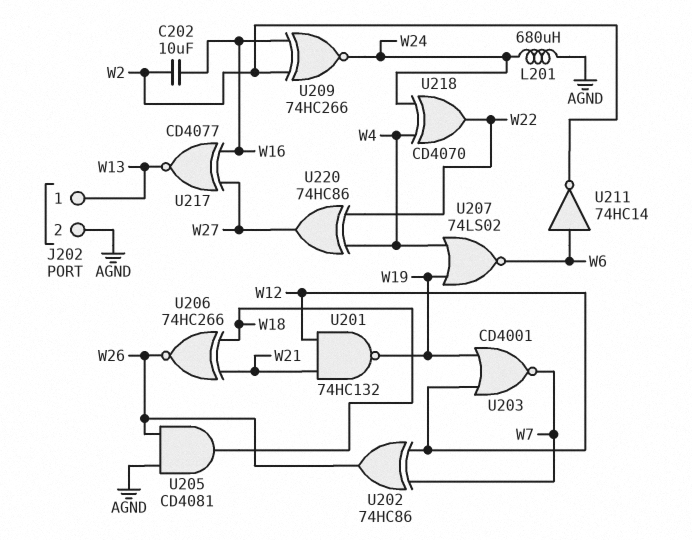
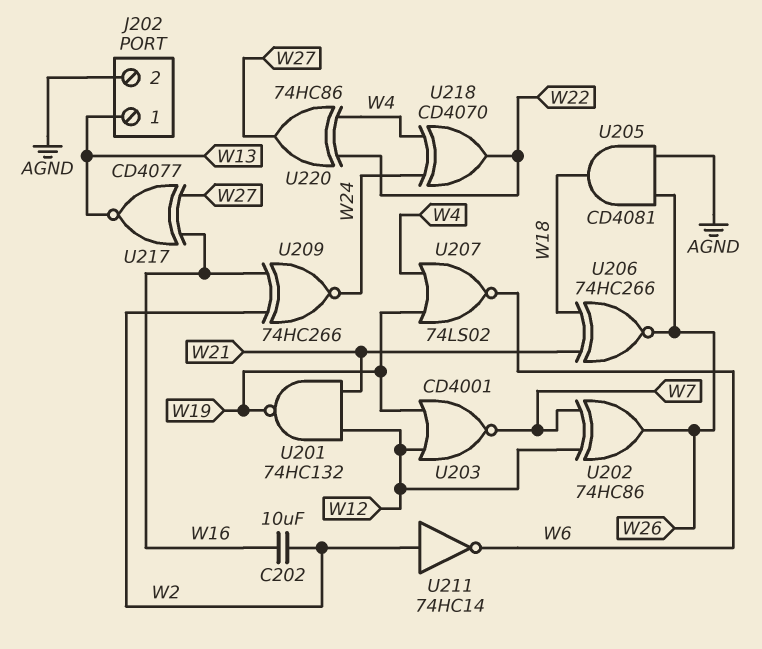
L201: 680uH (AGND, W24) -> none
U211: NOT 74HC14 (in W6, out W2) -> NOT 74HC14 (in W2, out W6)

